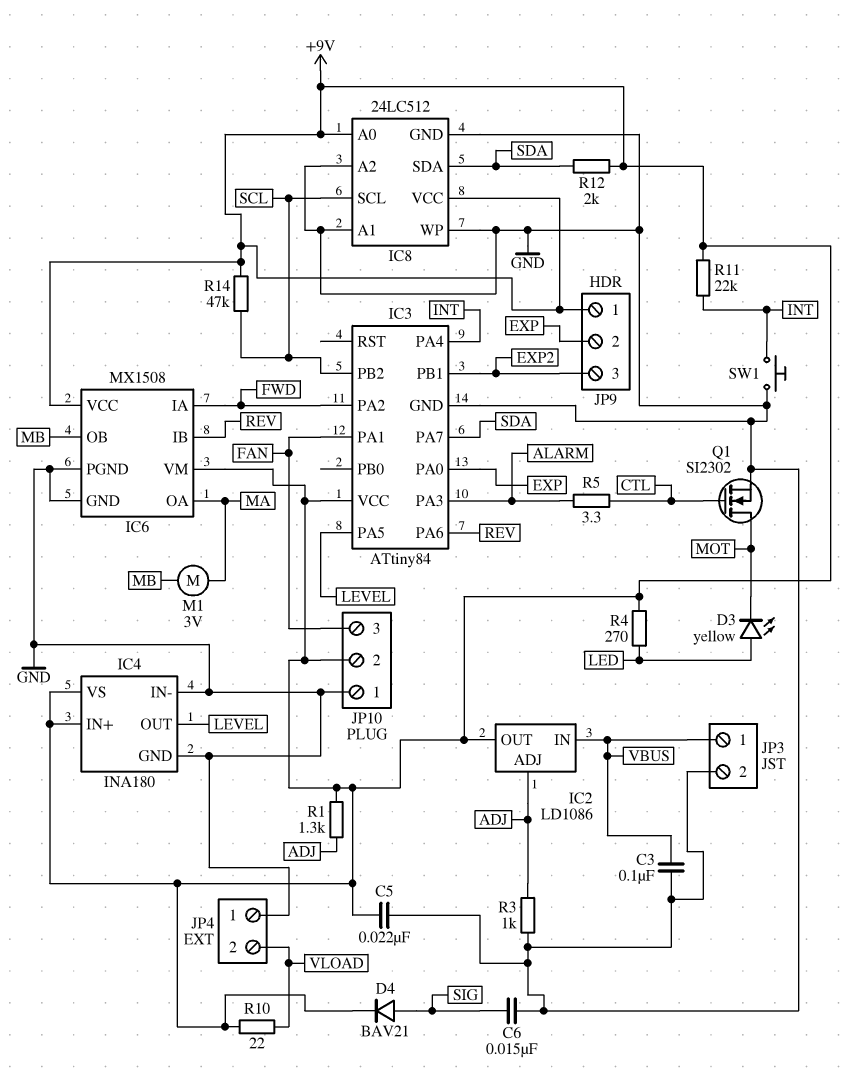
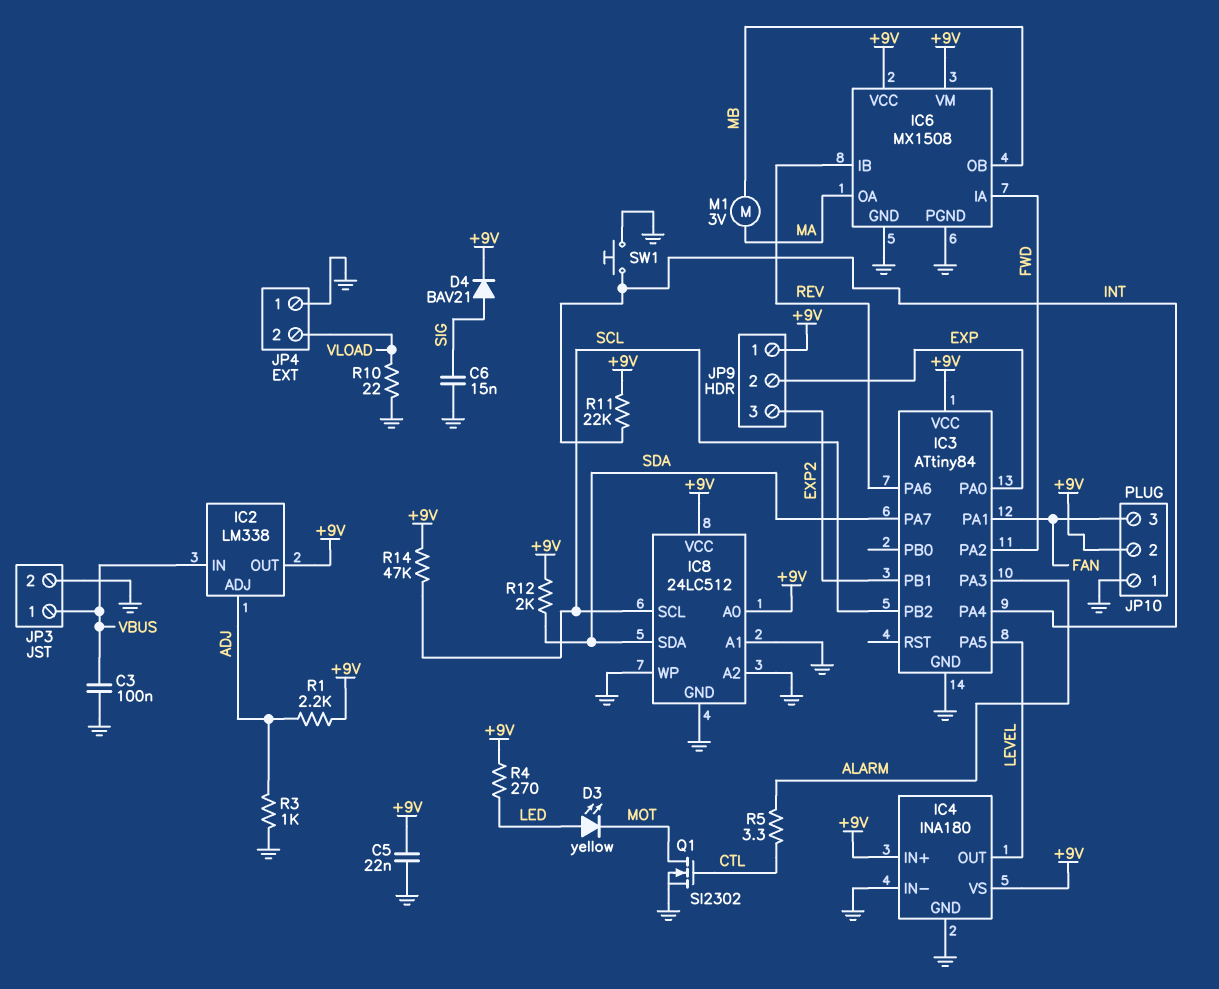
IC2: LD1086 -> LM338
R1: 1.3k (+9V, ADJ) -> 2.2k (+9V, ADJ)
R10: 22 (+9V, VLOAD) -> 22 (GND, VLOAD)

